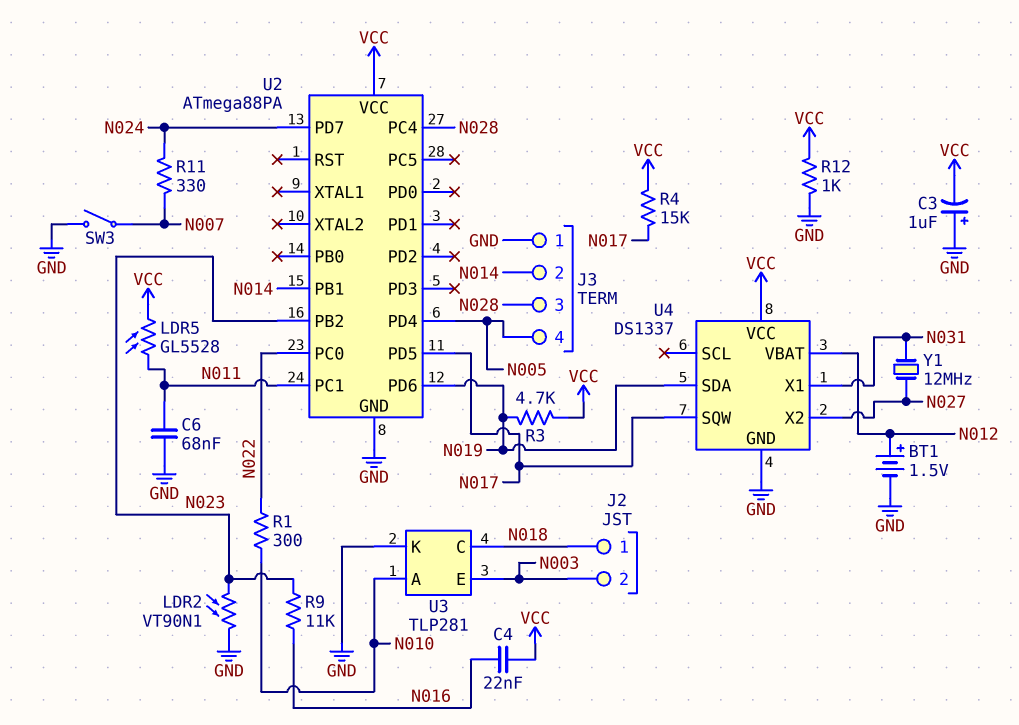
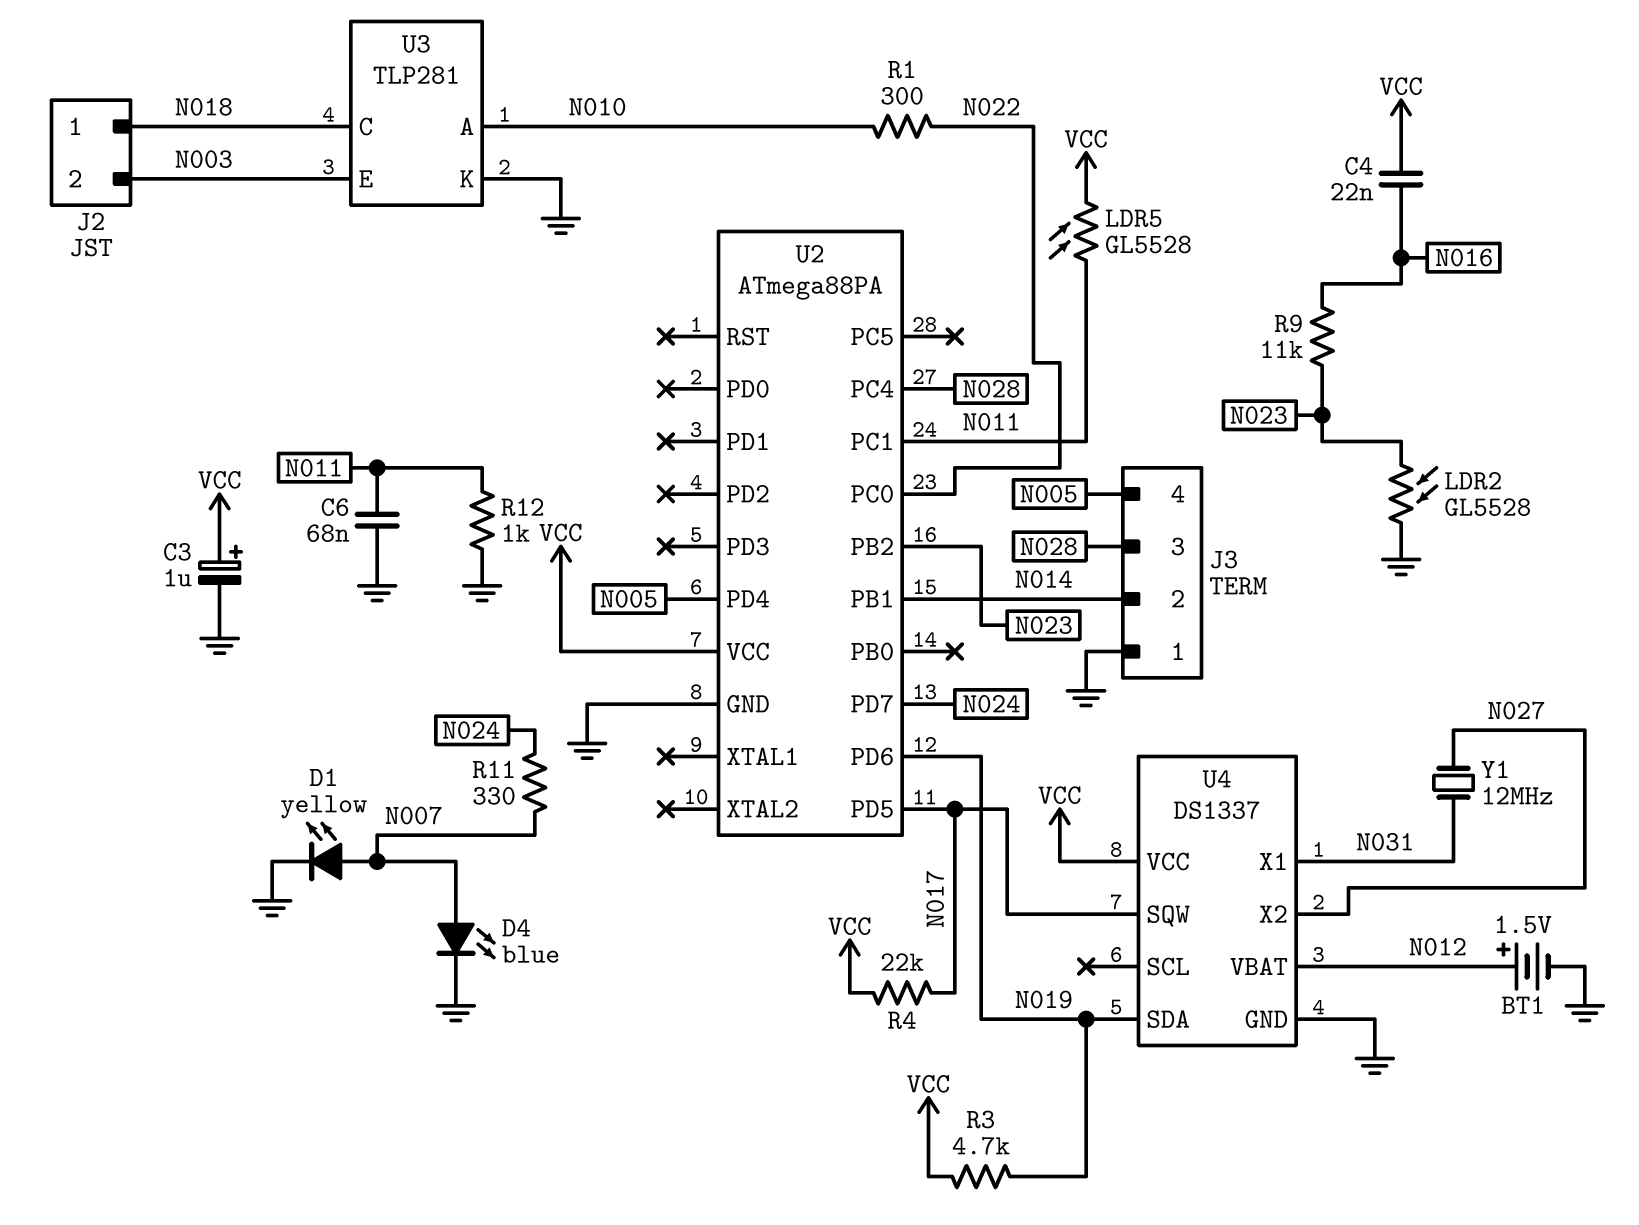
C3: 1uF (plus GND, minus VCC) -> 1uF (plus VCC, minus GND)
D1: none -> LED yellow (A N007, K GND)
D4: none -> LED blue (A N007, K GND)
LDR2: VT90N1 (GND, N023) -> GL5528 (GND, N023)
R4: 15k (N017, VCC) -> 22k (N017, VCC)
R12: 1k (GND, VCC) -> 1k (GND, N011)
SW3: switch (GND, N007) -> none

